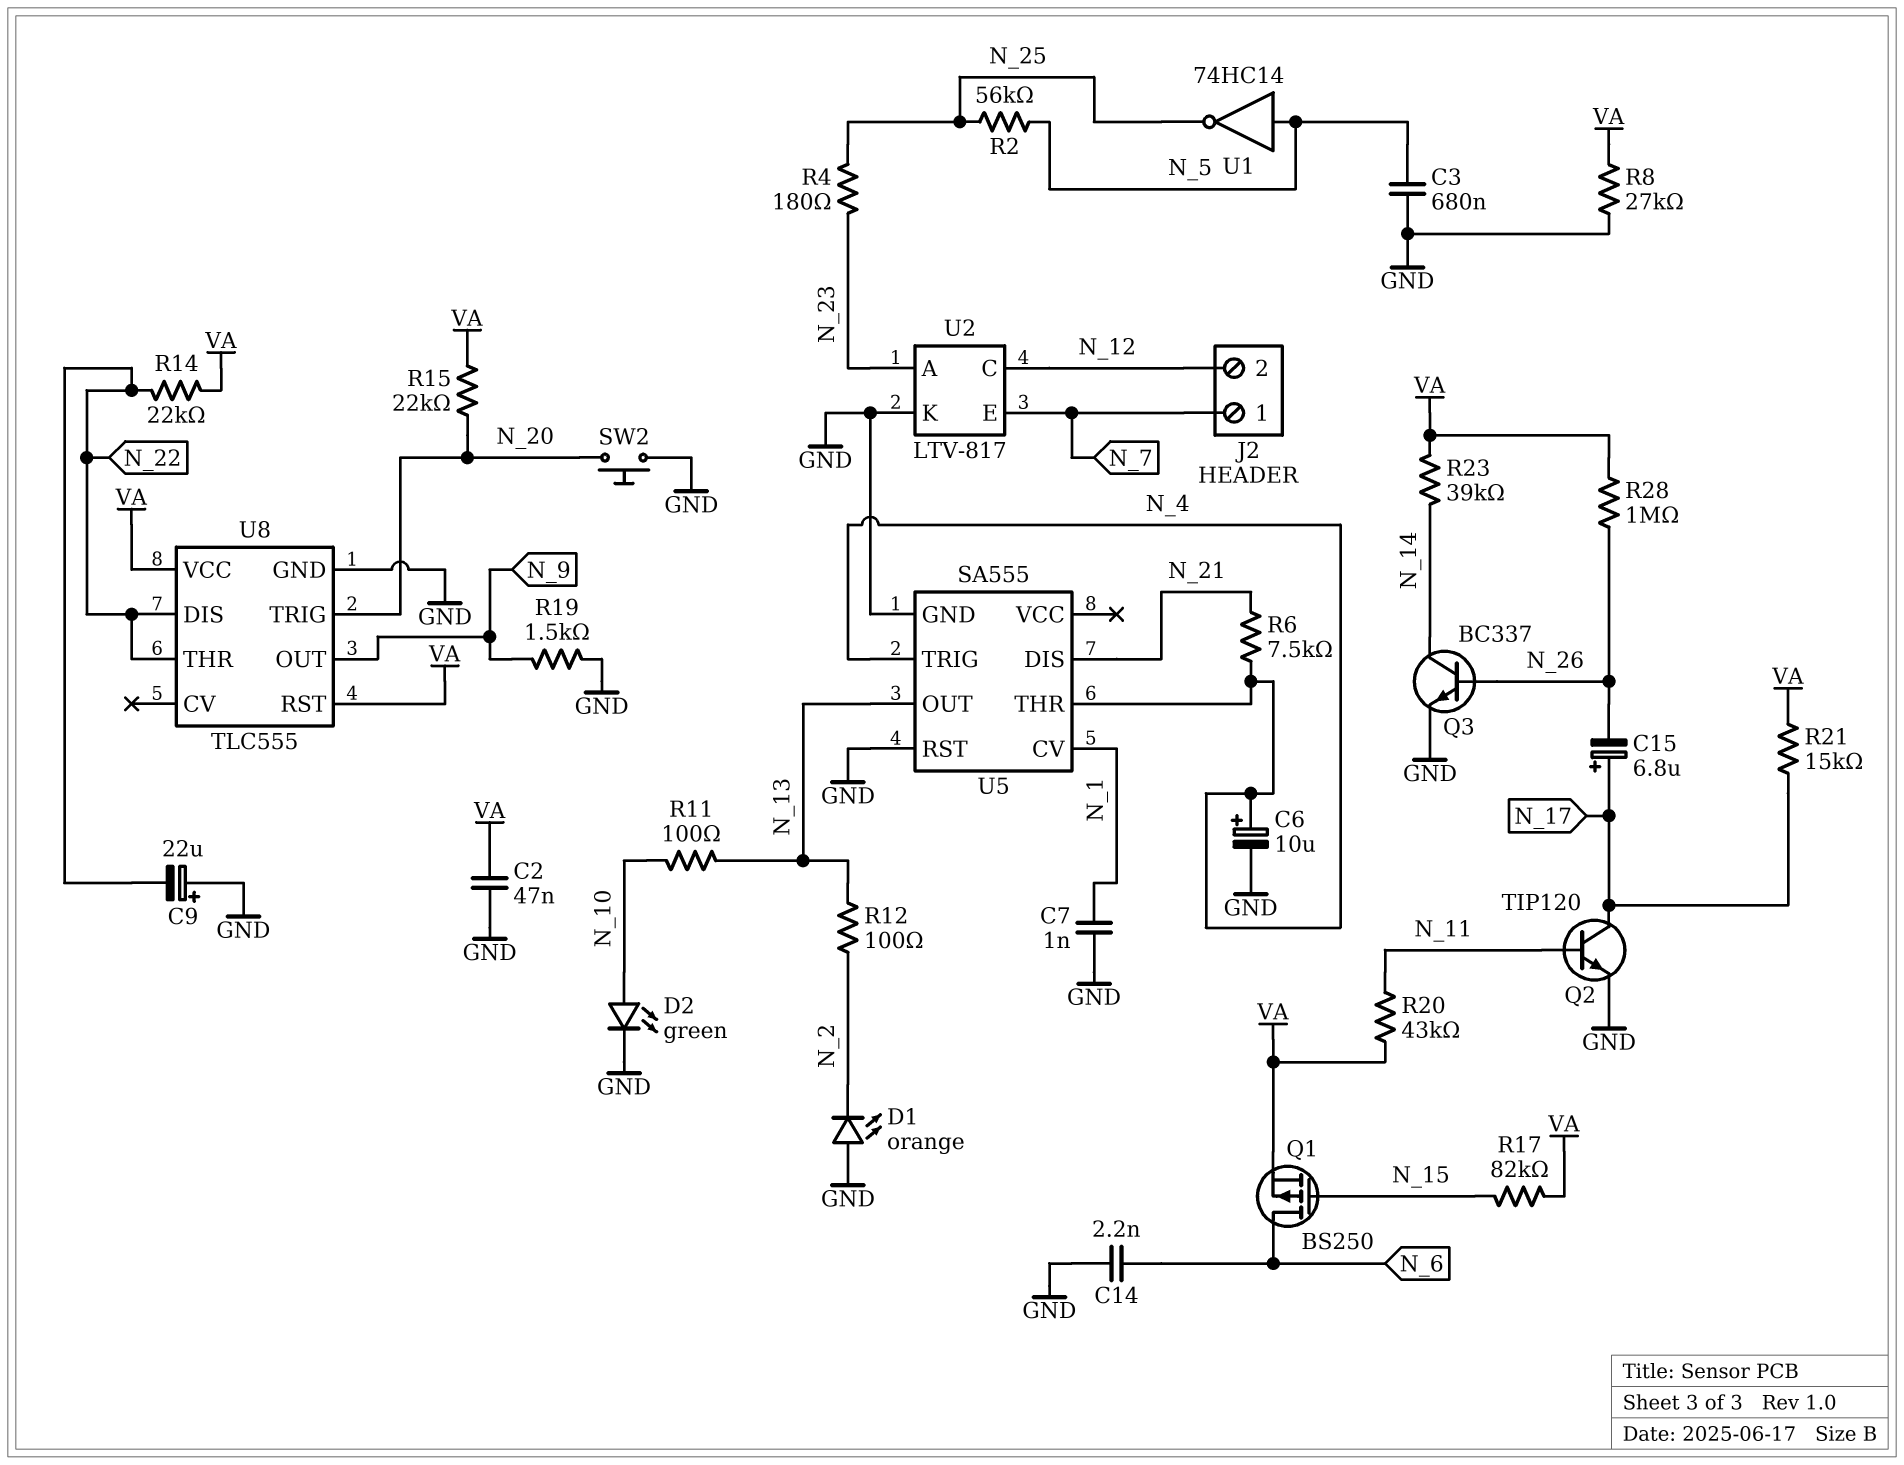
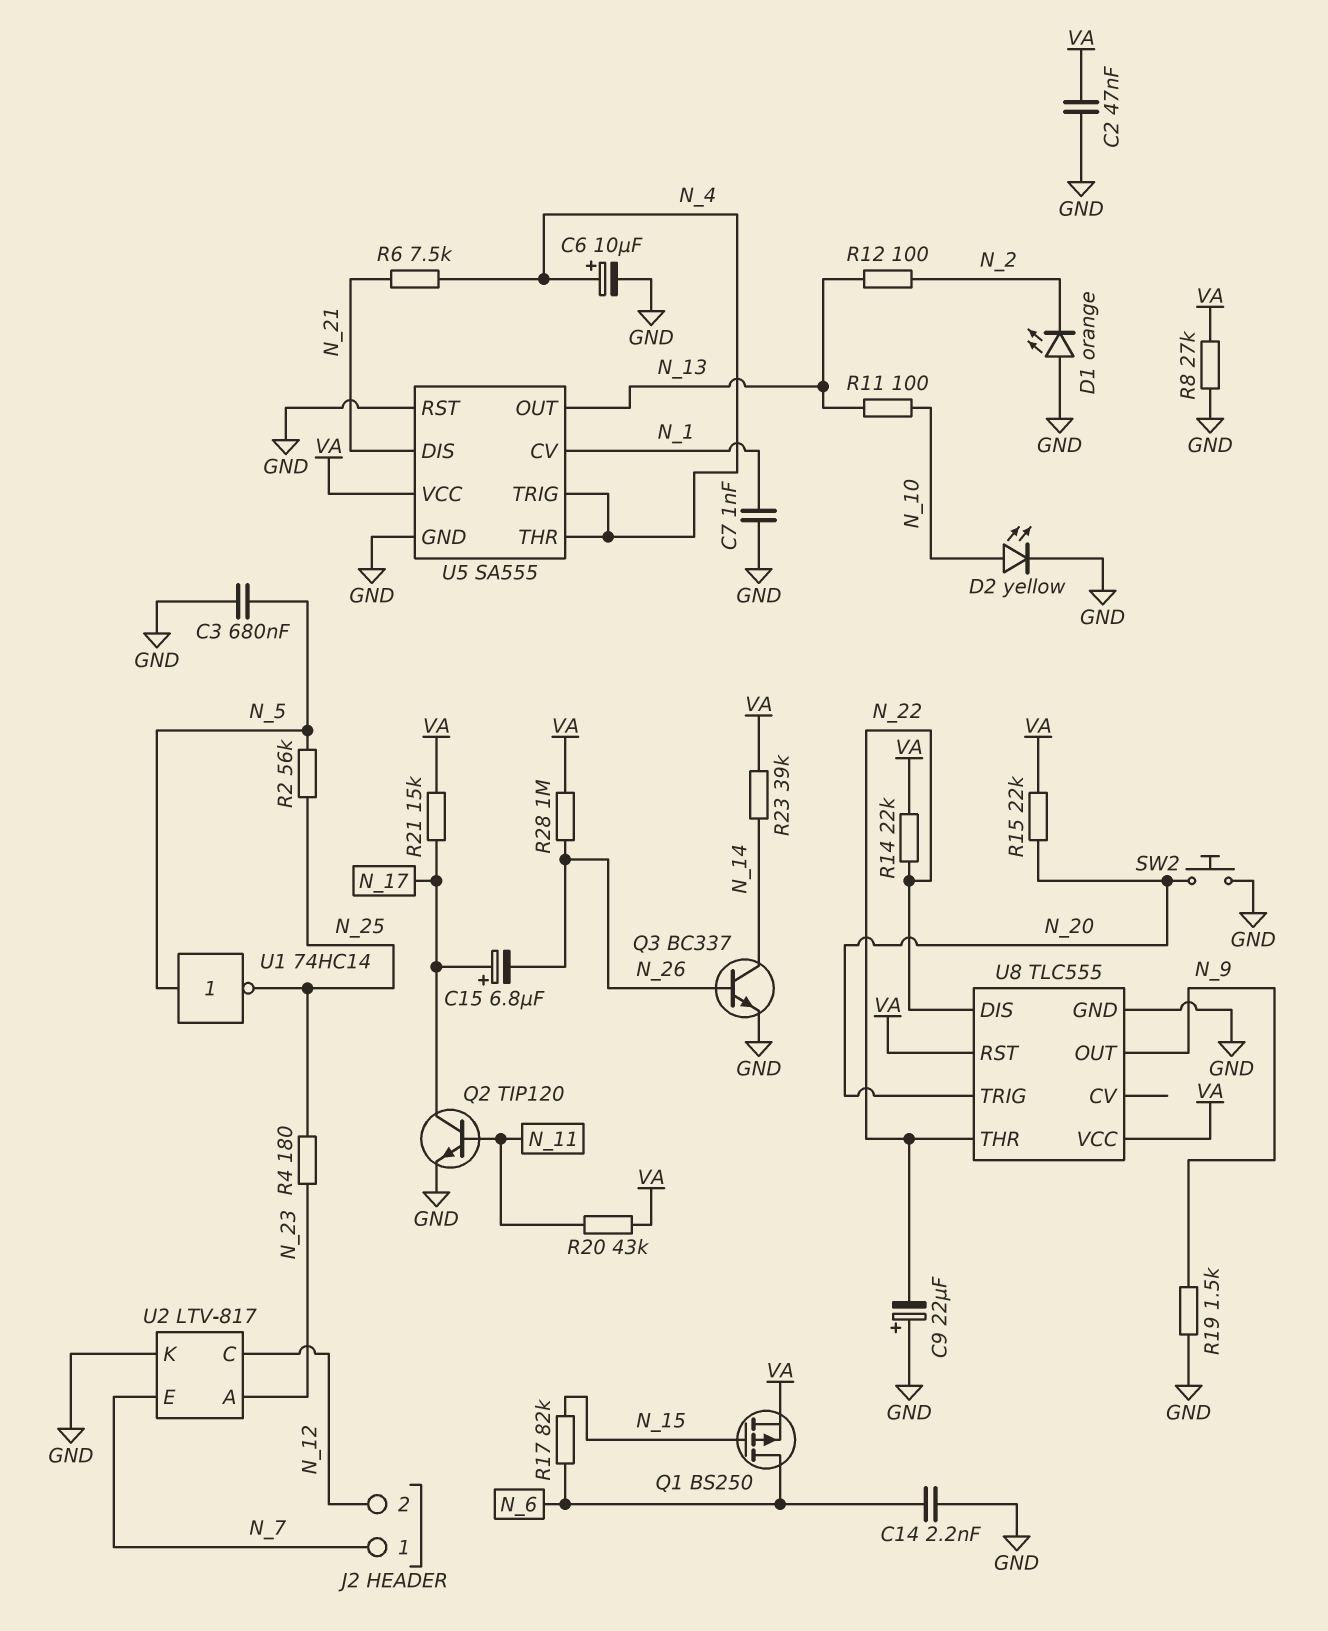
D2: LED green (A N_10, K GND) -> LED yellow (A N_10, K GND)
R17: 82k (N_15, VA) -> 82k (N_6, N_15)
U5 pin VCC: none -> VA

